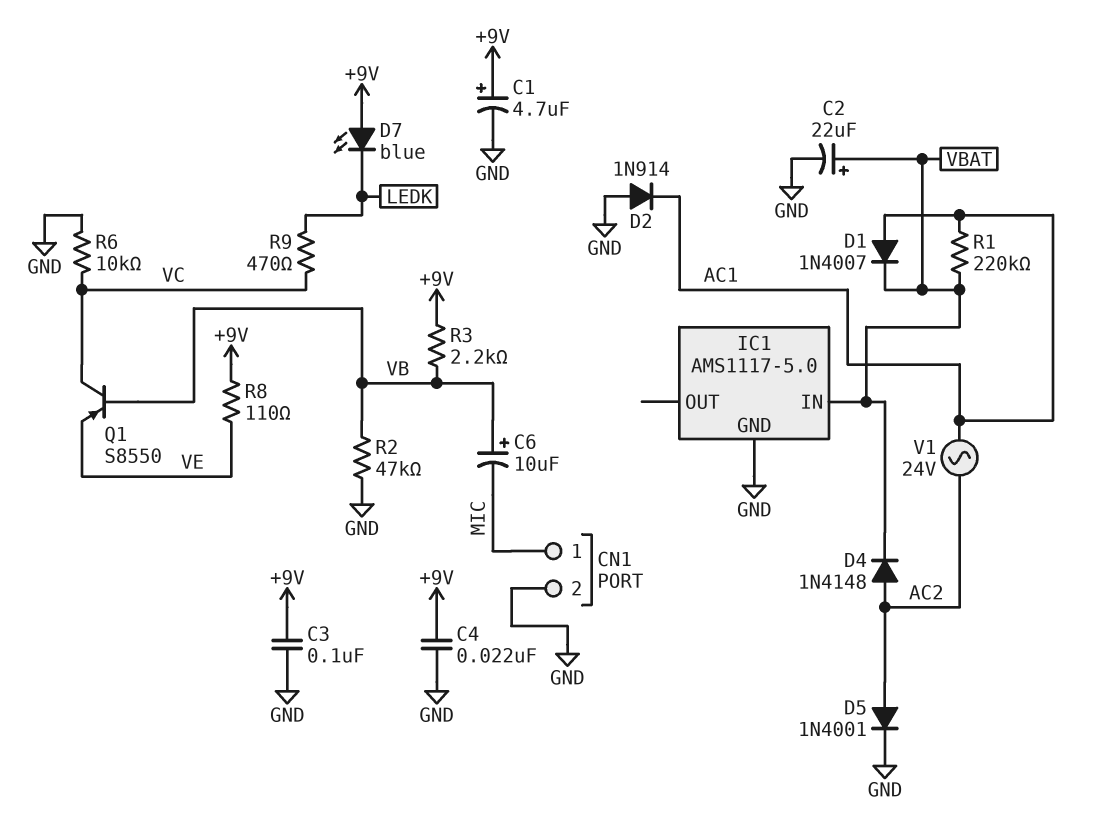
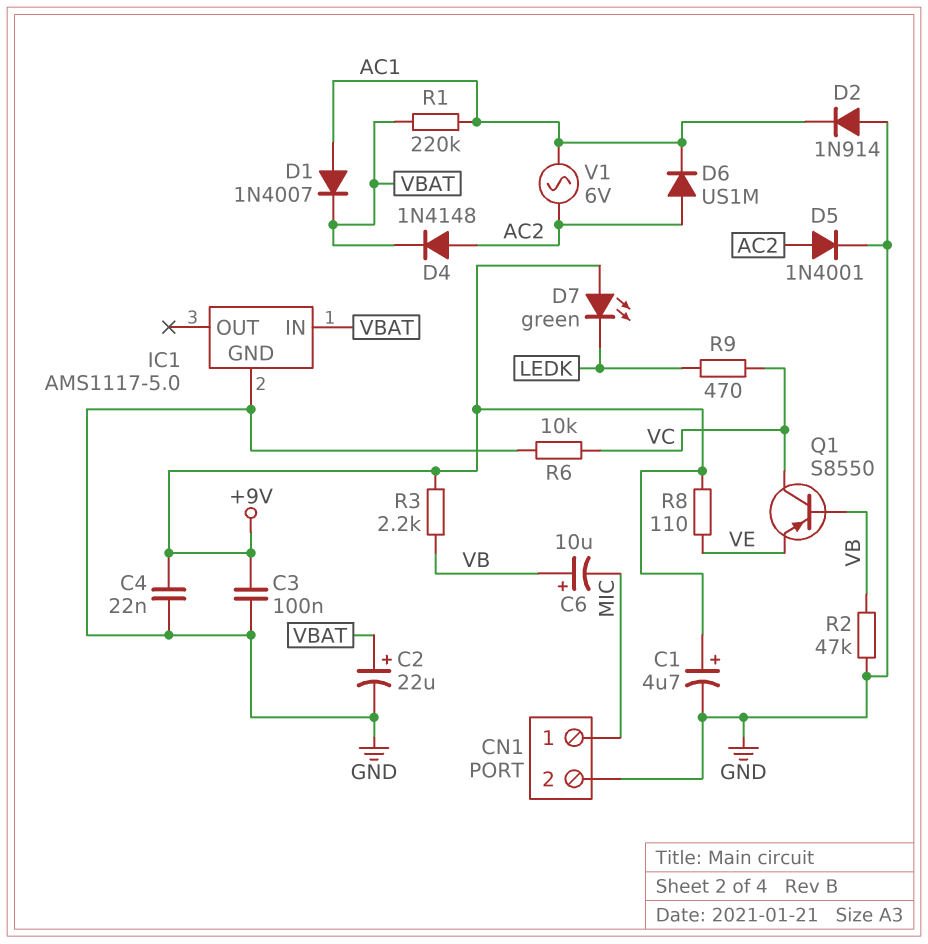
D6: none -> diode US1M (A AC2, K AC1)
D7: LED blue (A +9V, K LEDK) -> LED green (A +9V, K LEDK)
V1: AC 24V (AC1, AC2) -> AC 6V (AC1, AC2)

